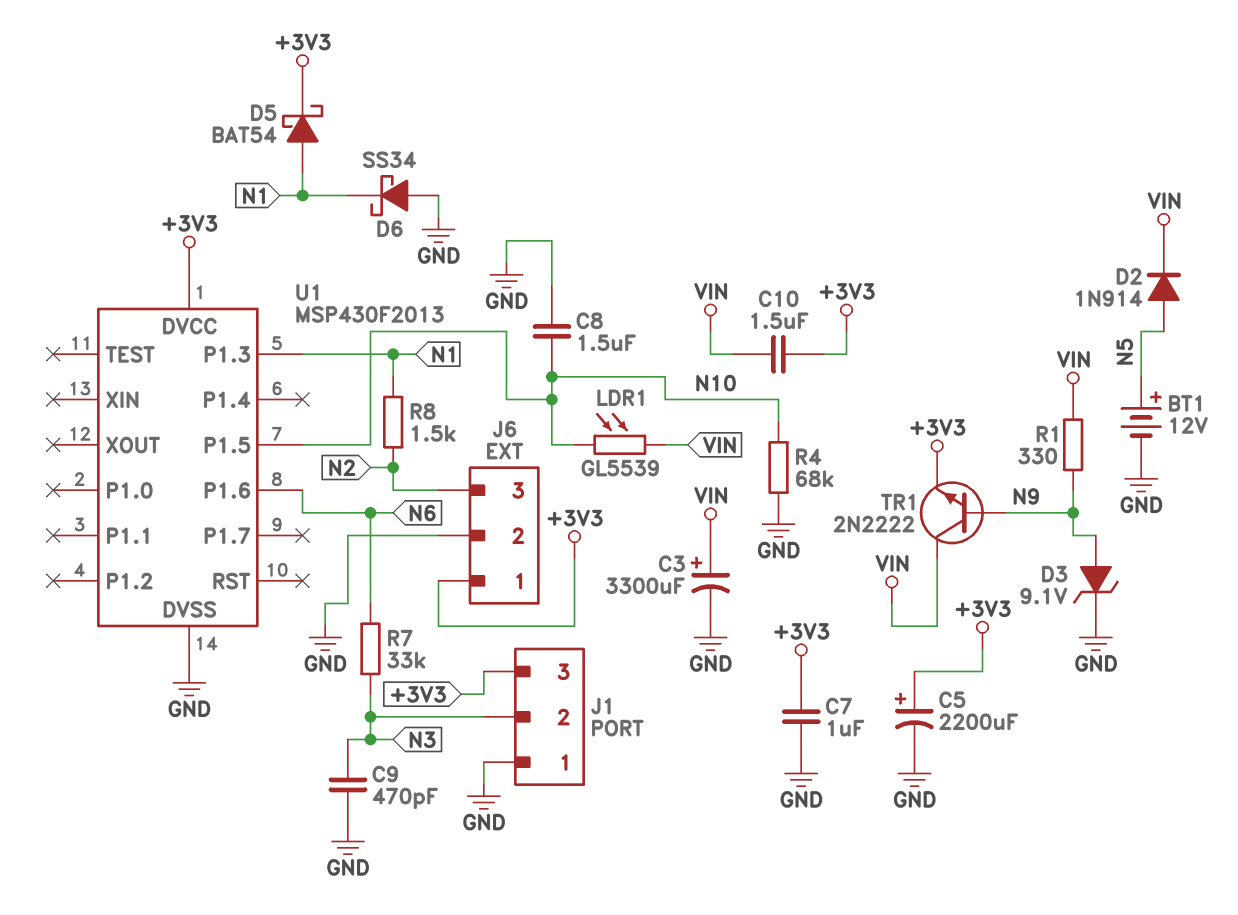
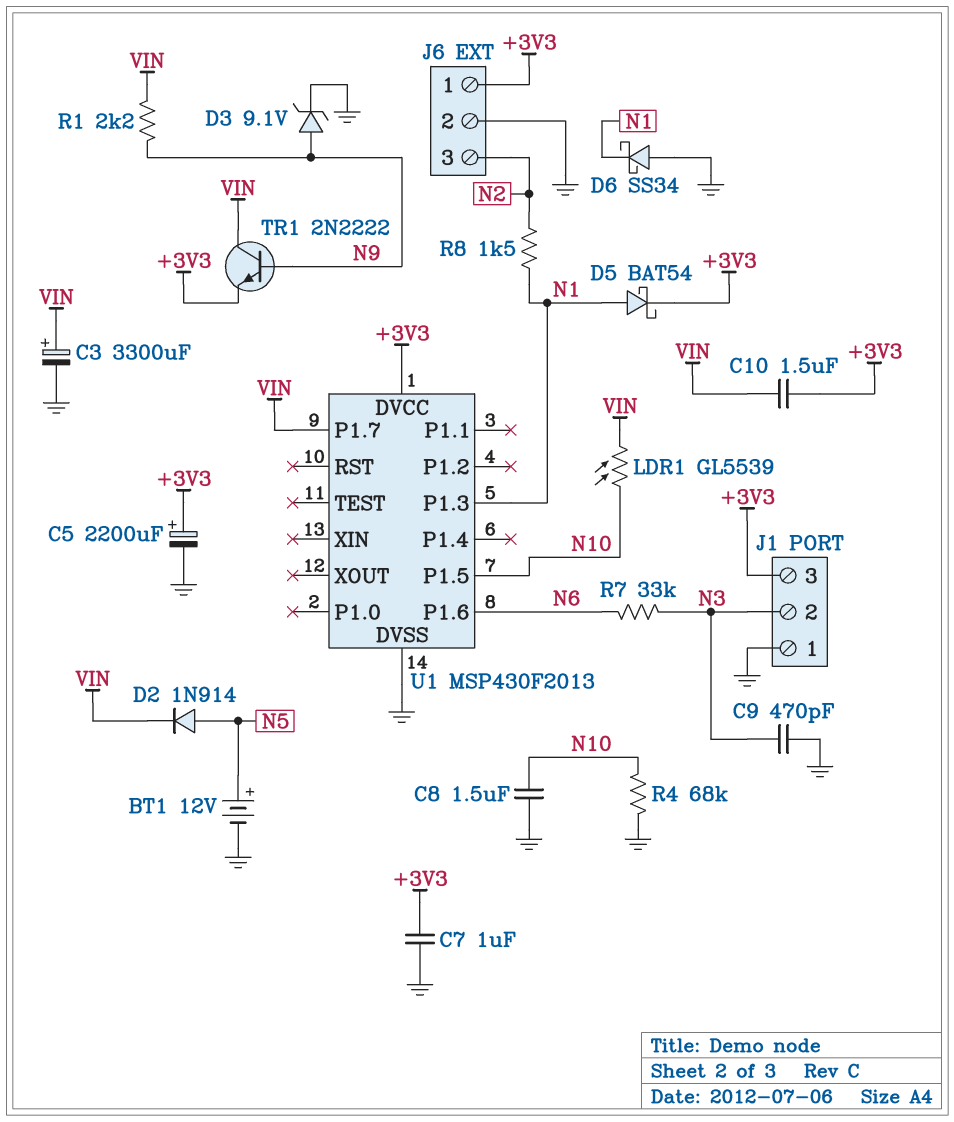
R1: 330 (N9, VIN) -> 2.2k (N9, VIN)
U1 pin P1.7: none -> VIN

